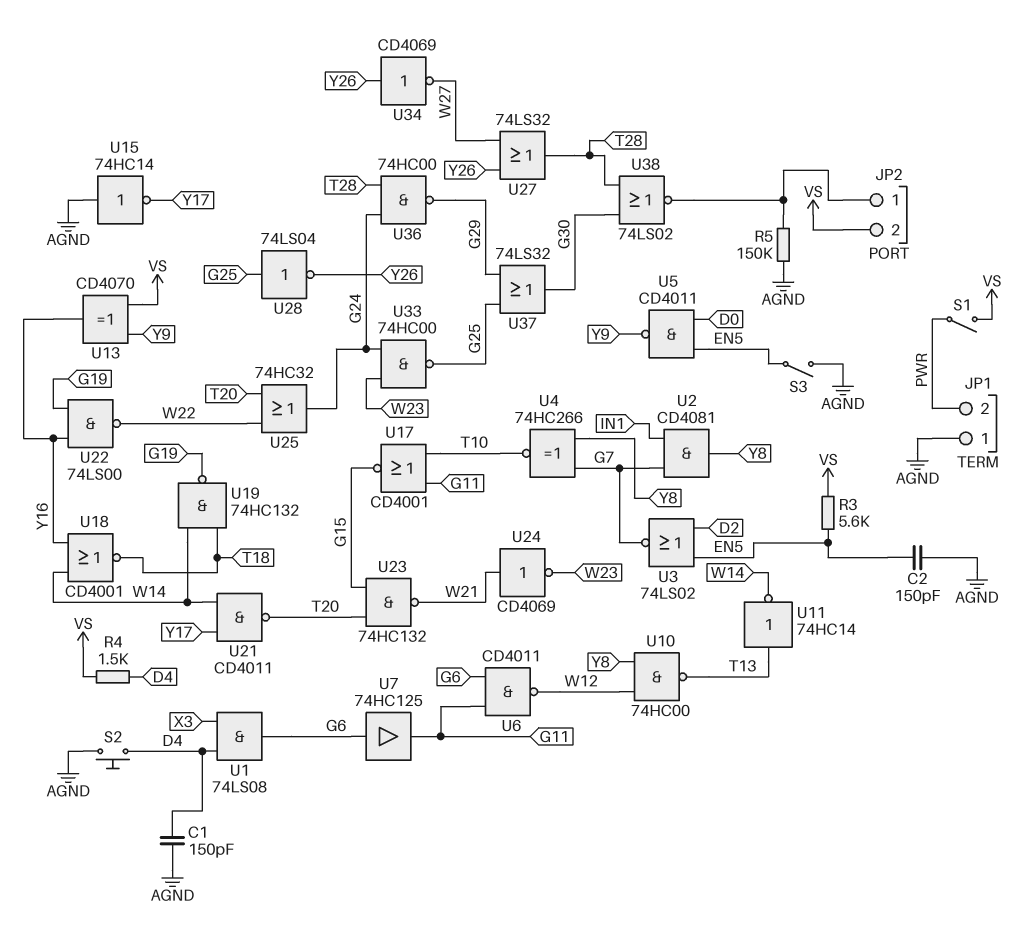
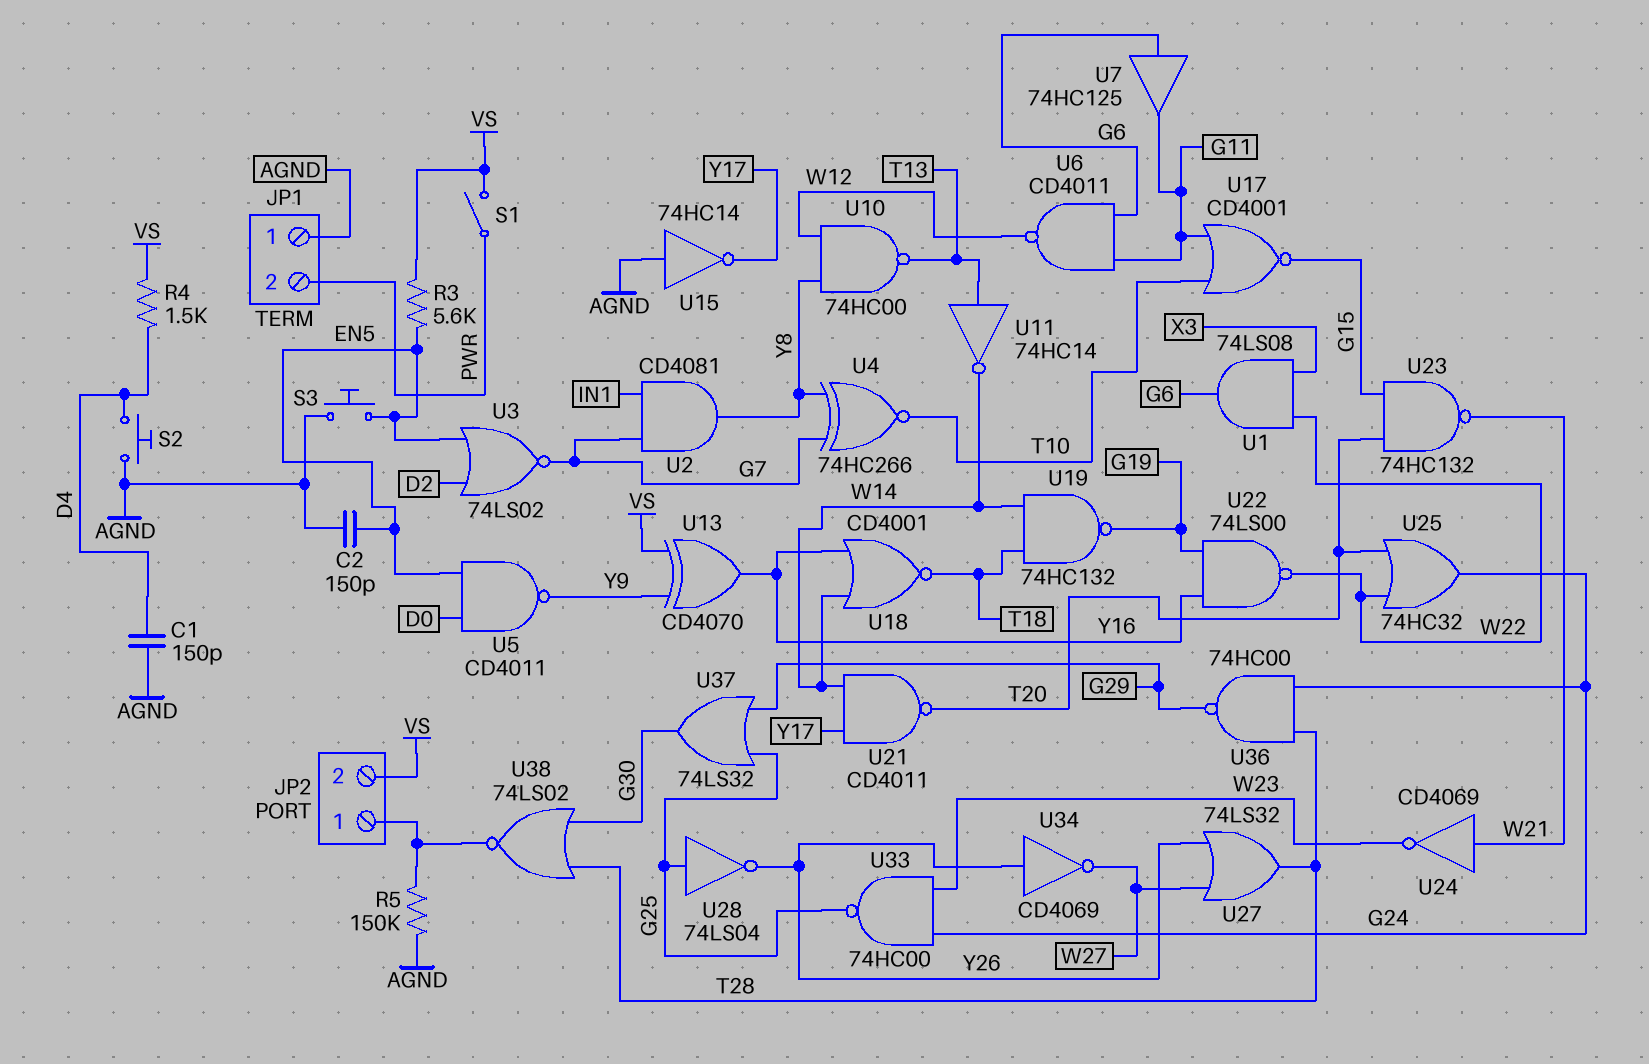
S3: switch (AGND, EN5) -> button (AGND, EN5)
U1: AND 74LS08 (in D4, in X3, out G6) -> AND 74LS08 (in W22, in X3, out G6)

